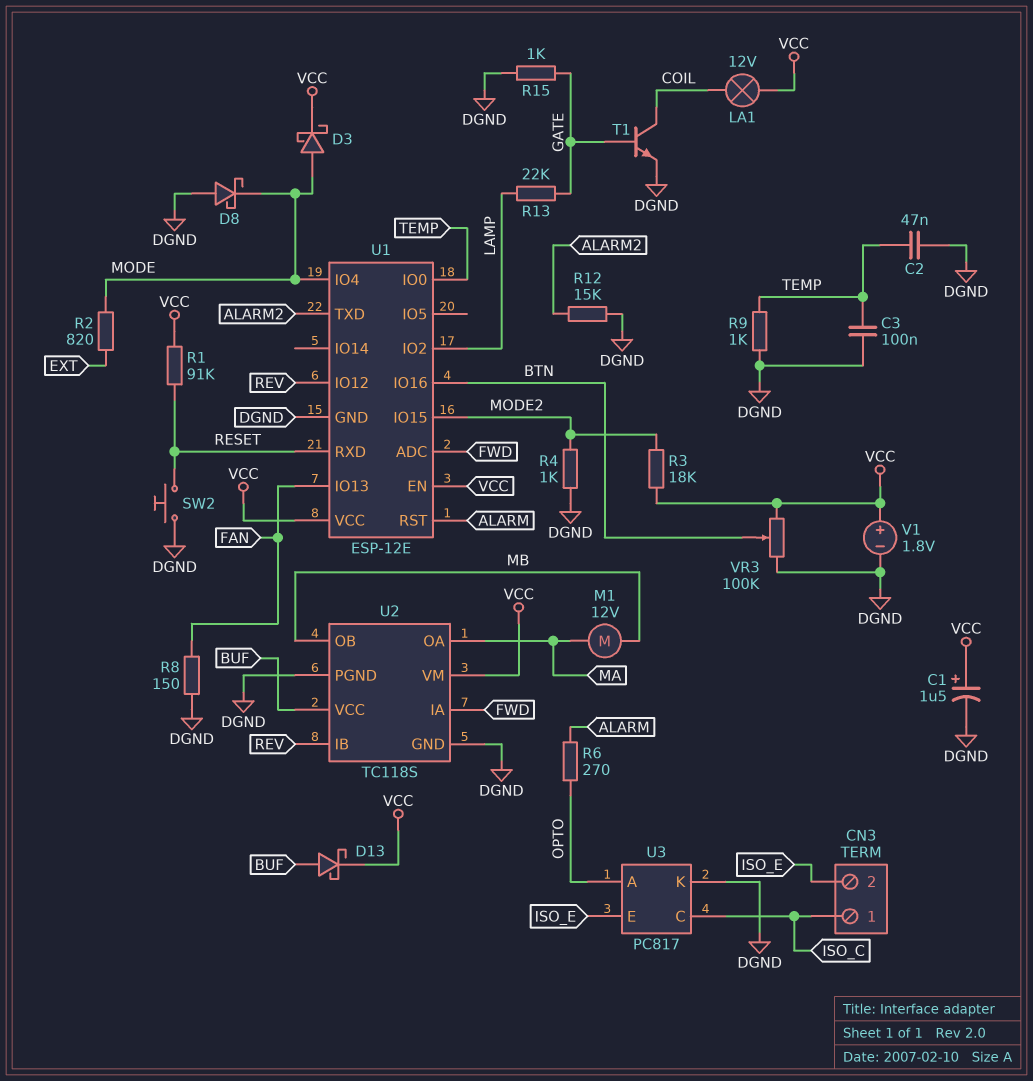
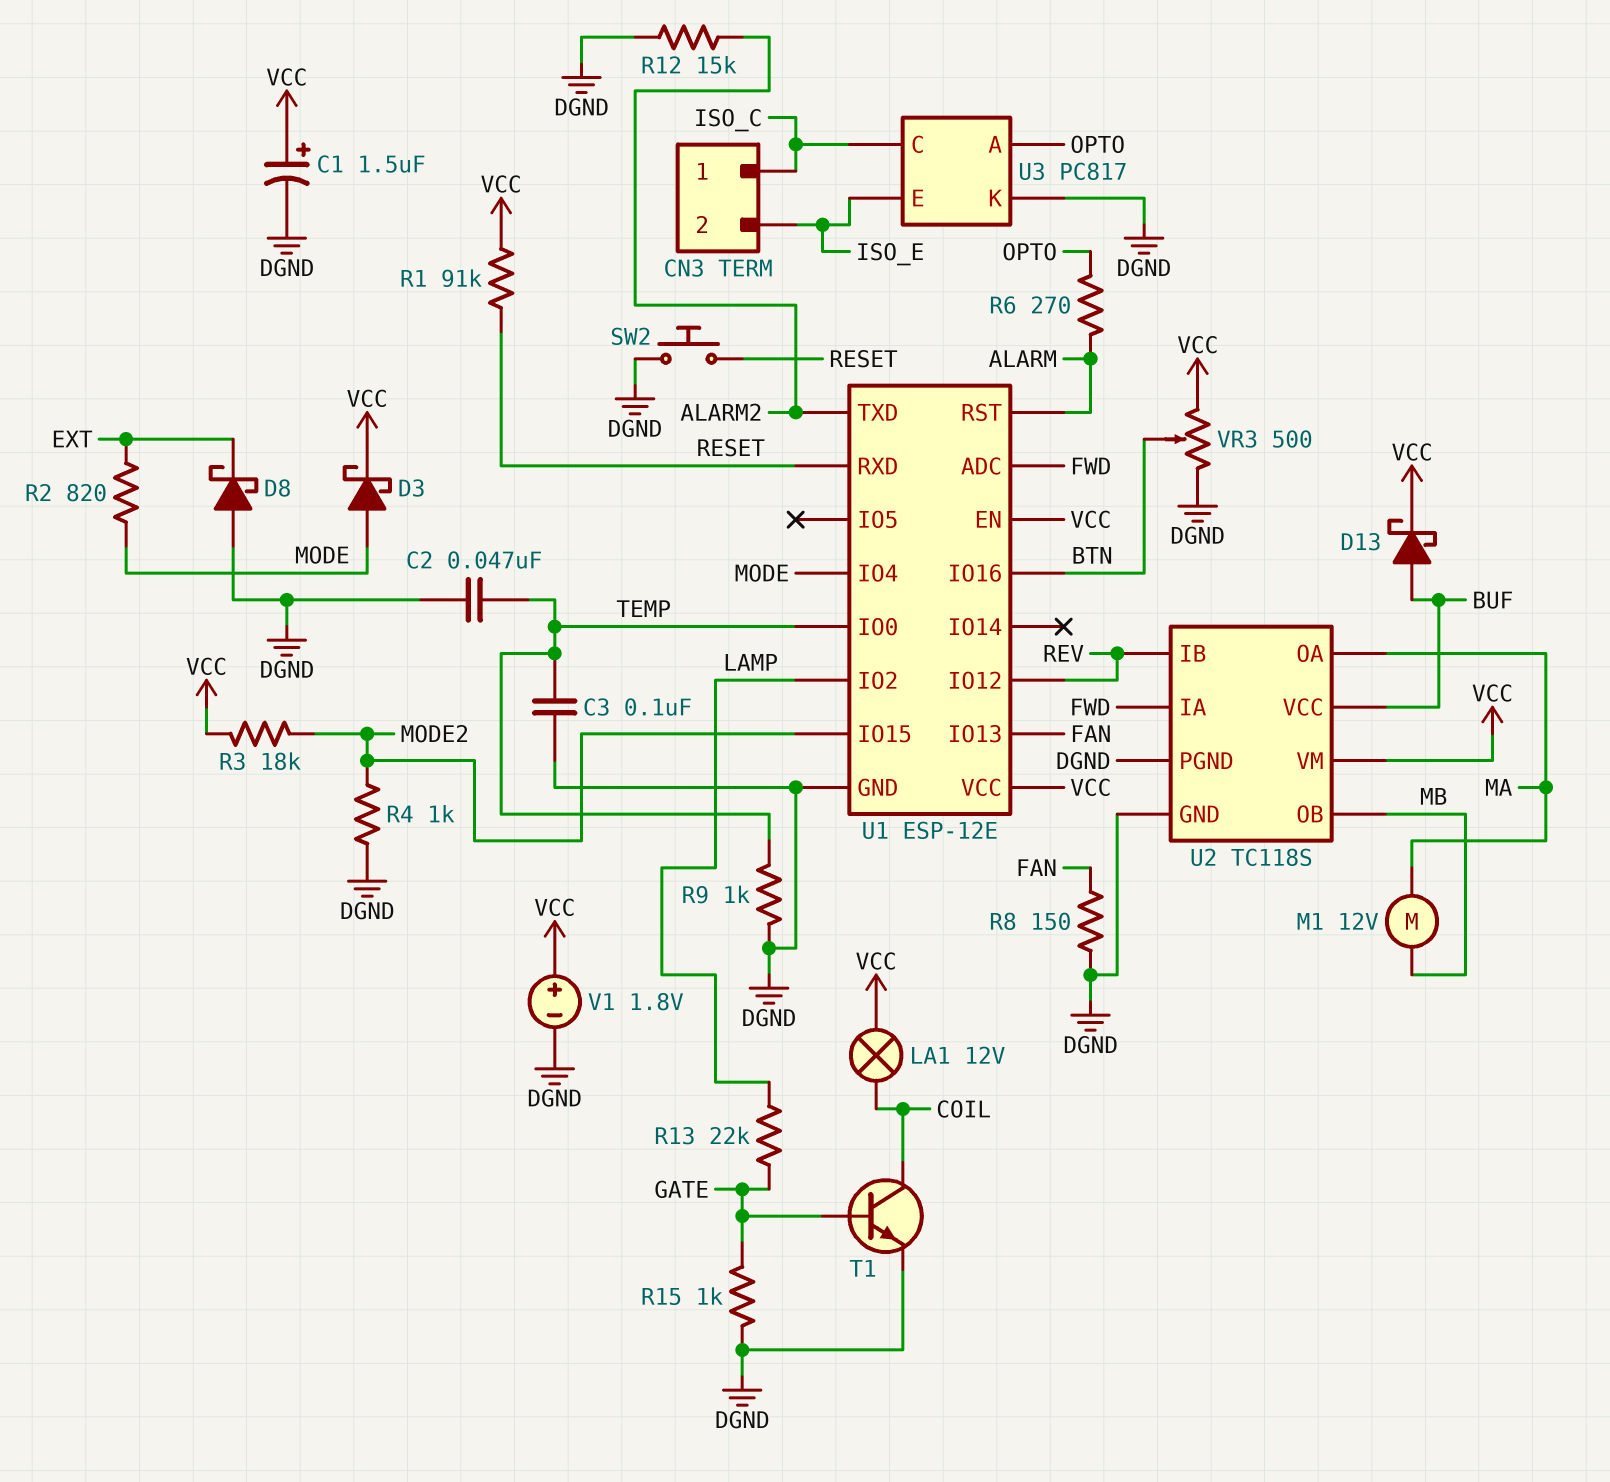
D8: schottky (A DGND, K MODE) -> schottky (A DGND, K EXT)
VR3: 100k (DGND, VCC, wiper BTN) -> 500 (DGND, VCC, wiper BTN)

